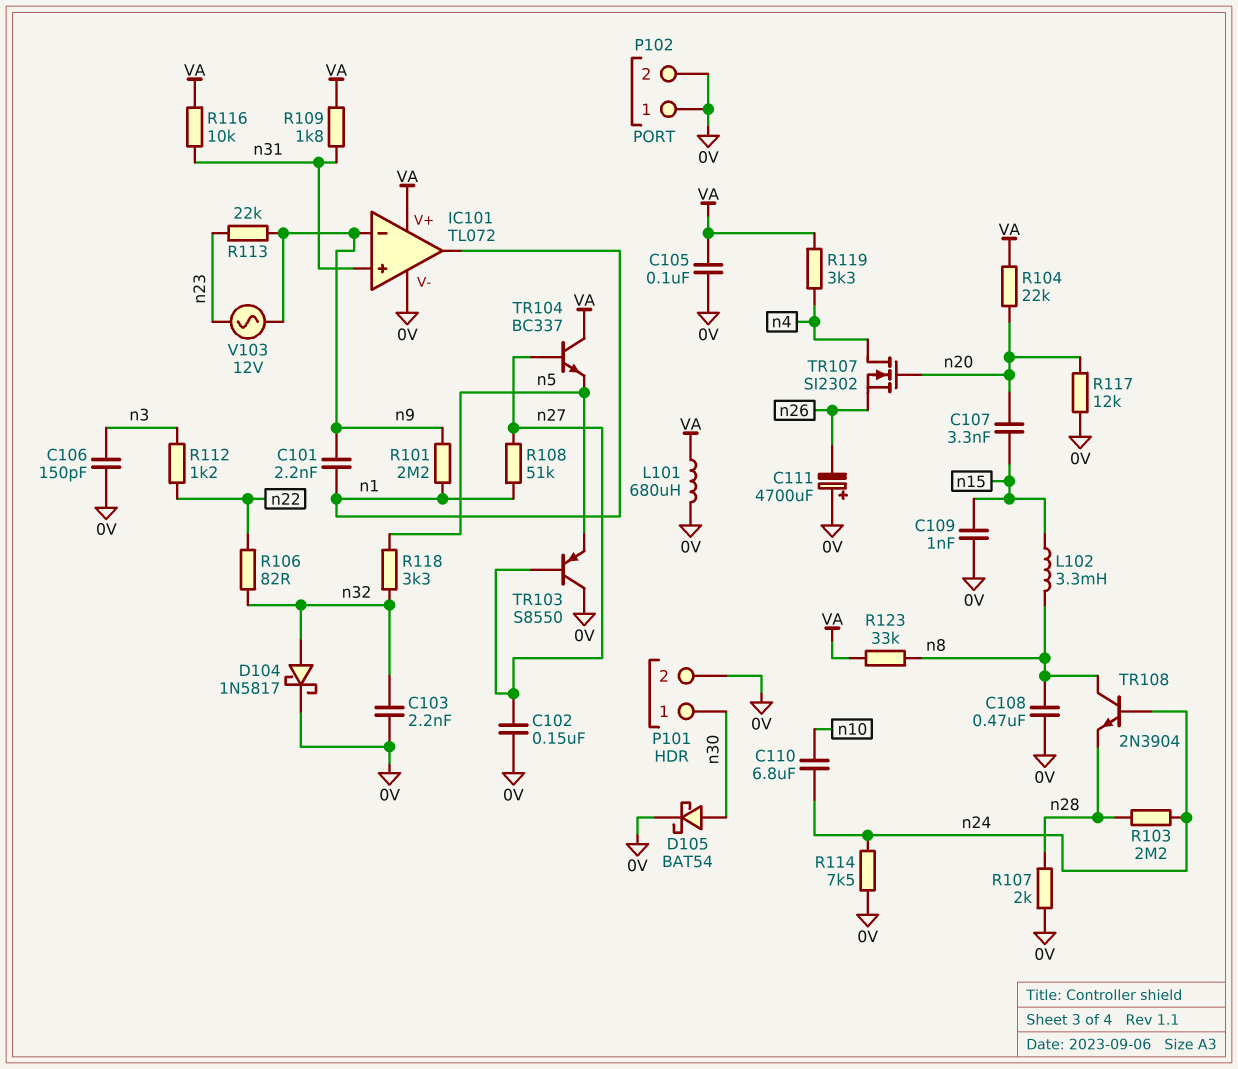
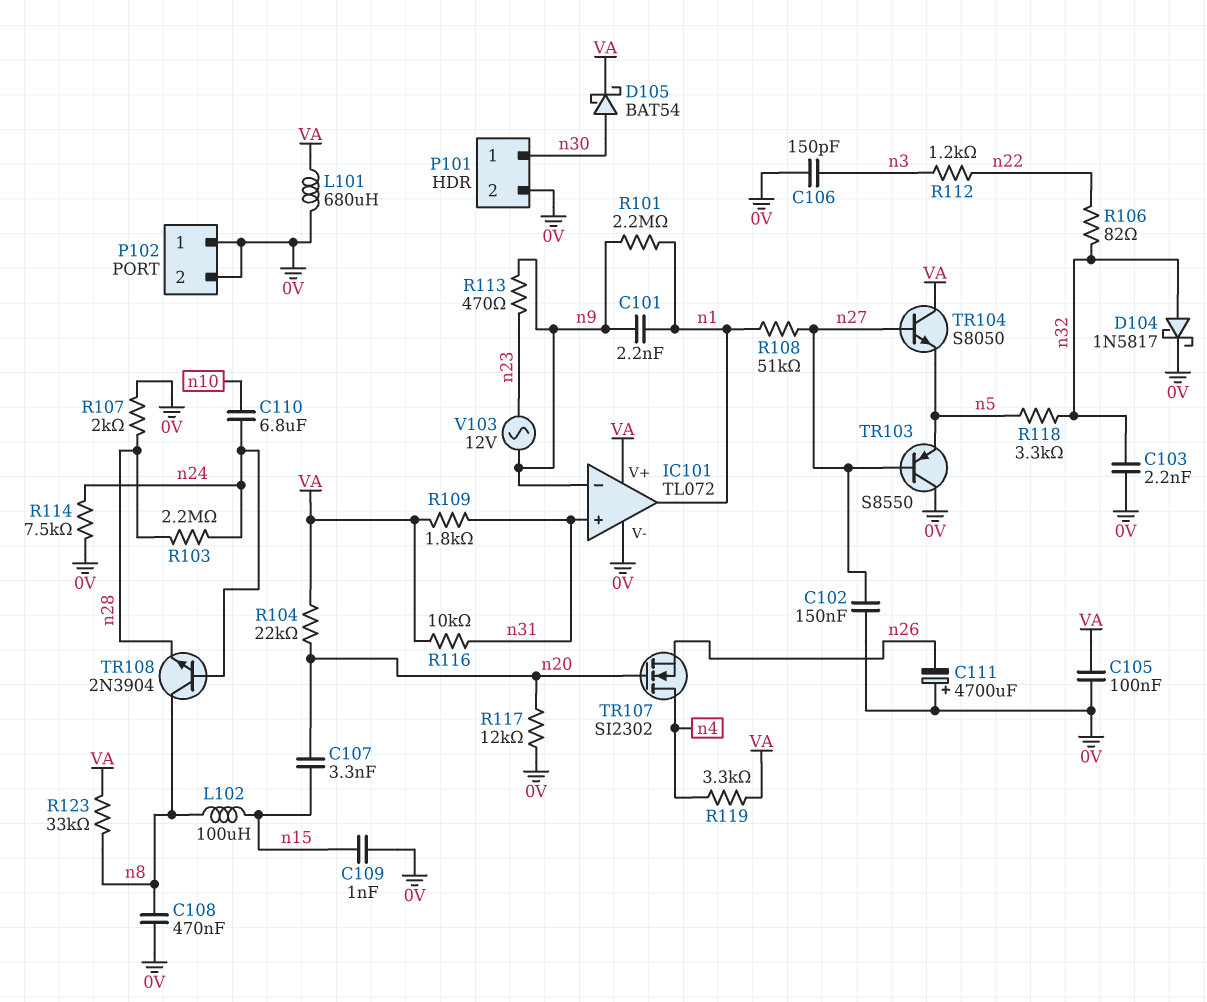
D105: schottky BAT54 (A n30, K 0V) -> schottky BAT54 (A n30, K VA)
L102: 3.3mH (n8, n15) -> 100uH (n8, n15)
R113: 22k (n9, n23) -> 470 (n9, n23)
TR104: NPN BC337 (B n27, C VA, E n5) -> NPN S8050 (B n27, C VA, E n5)

